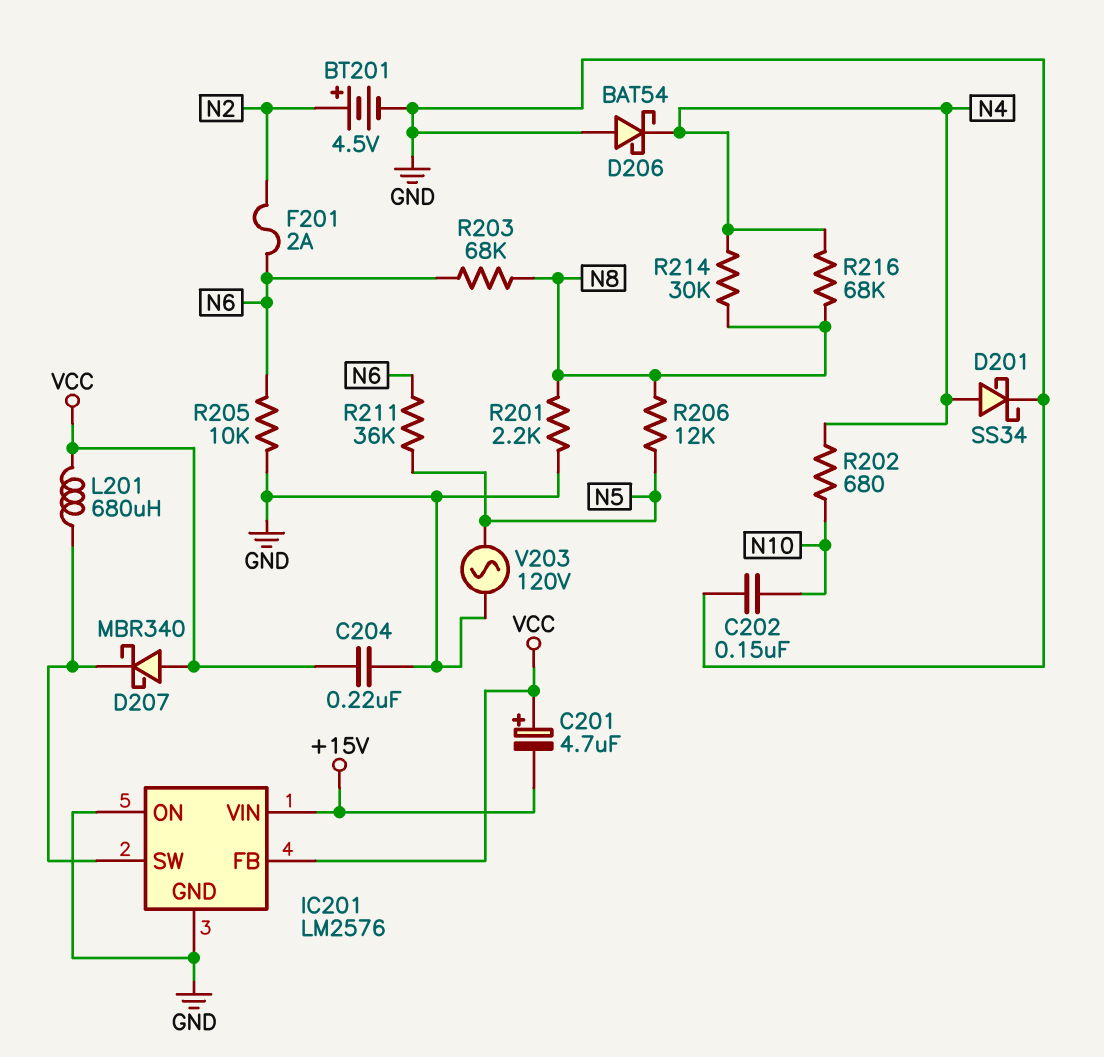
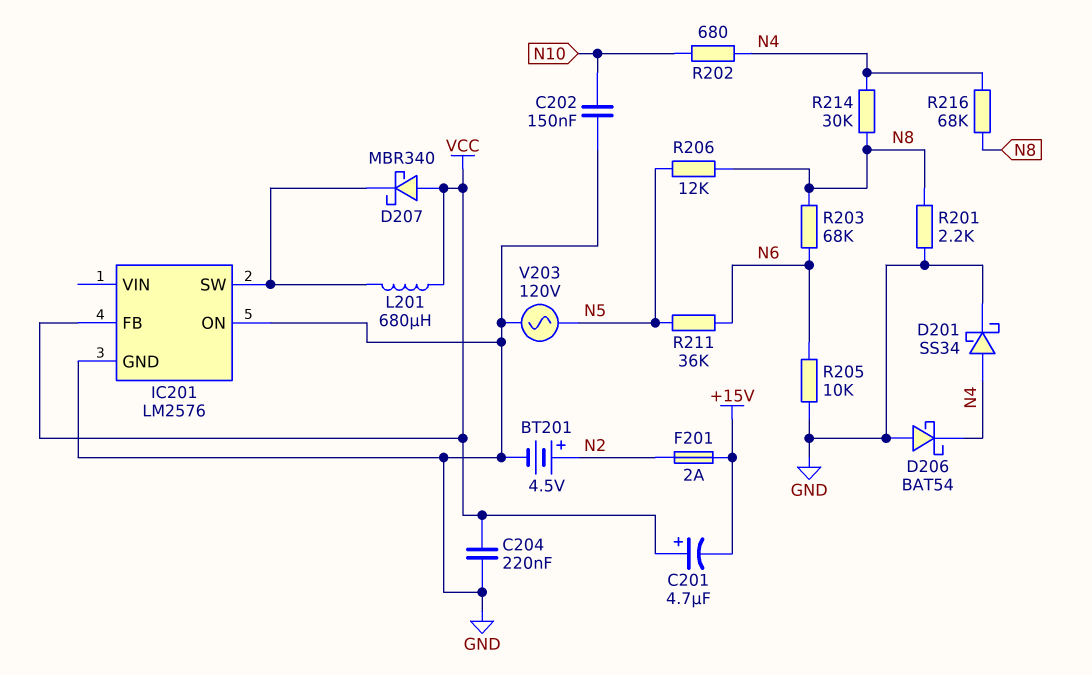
F201: 2A (N2, N6) -> 2A (+15V, N2)
IC201 pin VIN: +15V -> none

